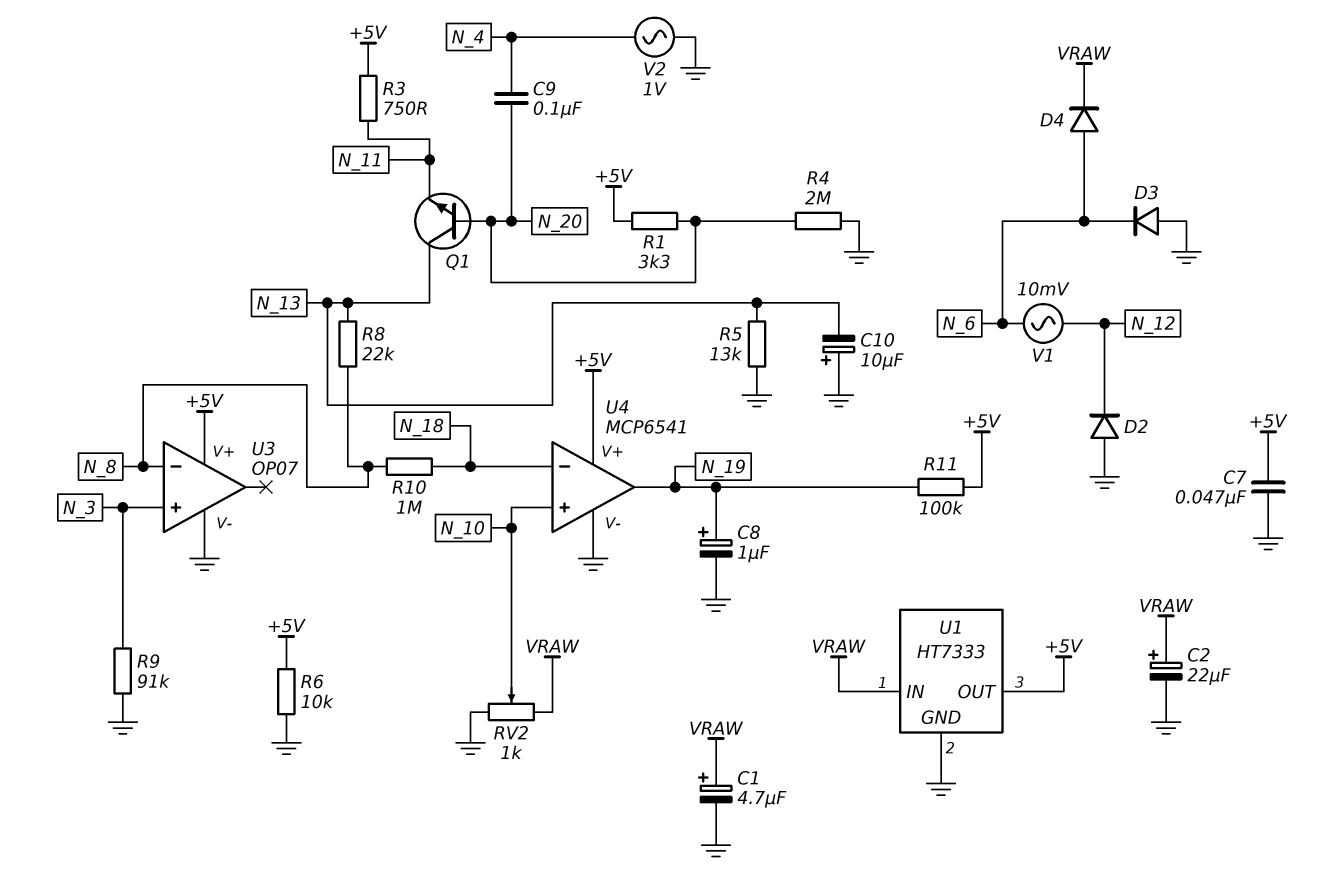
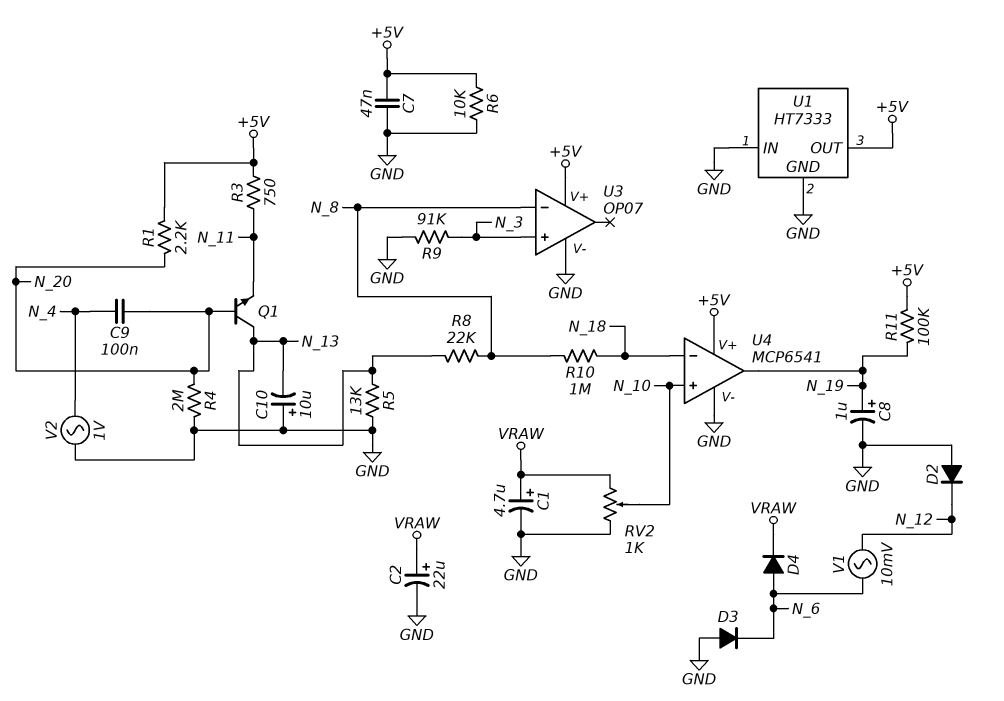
R1: 3.3k (+5V, N_20) -> 2.2k (+5V, N_20)
U1 pin IN: VRAW -> GND

